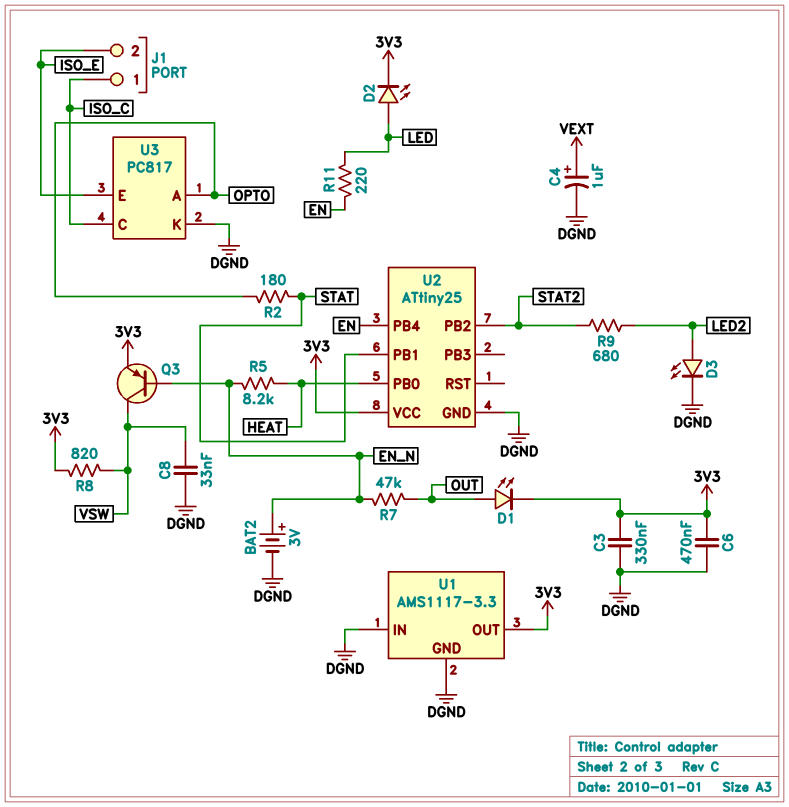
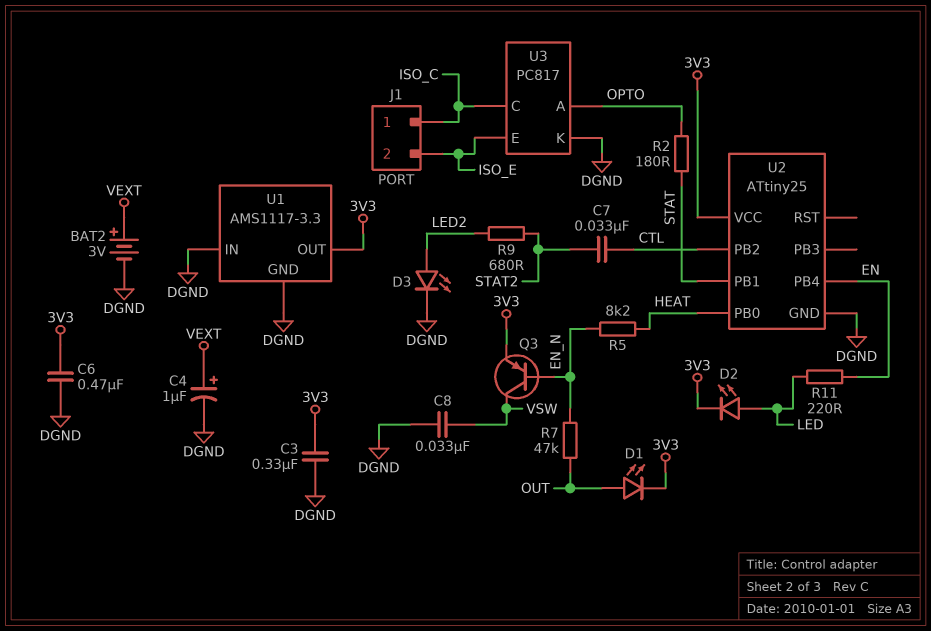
BAT2: 3V (plus EN_N, minus DGND) -> 3V (plus VEXT, minus DGND)
C7: none -> 33nF (CTL, STAT2)
R8: 820 (3V3, VSW) -> none
U2 pin PB2: STAT2 -> CTL

